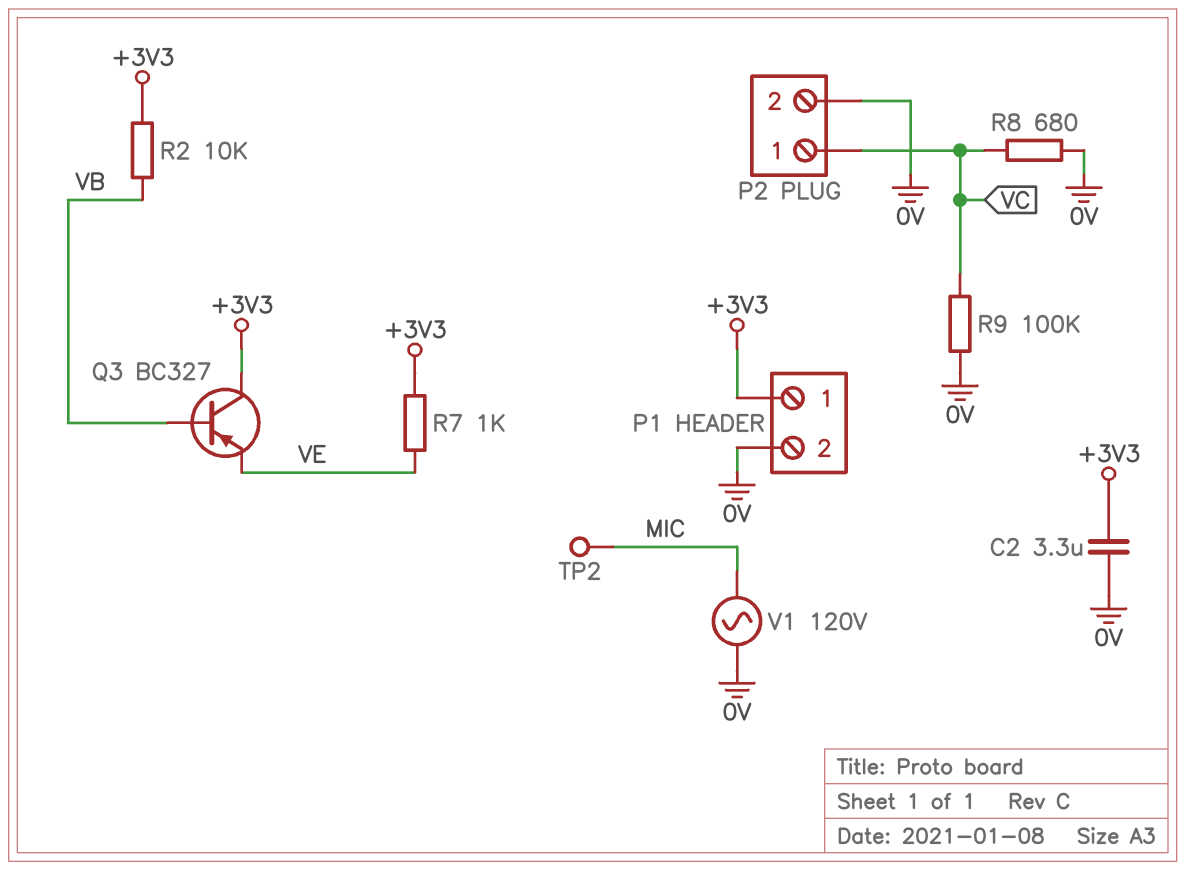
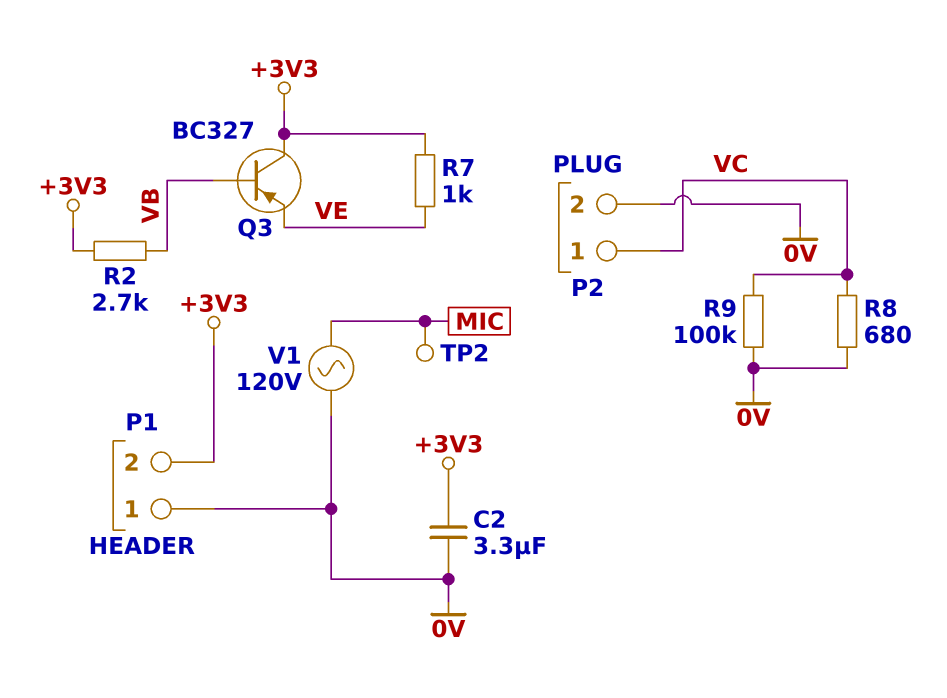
P1 pin 1: +3V3 -> 0V
P1 pin 2: 0V -> +3V3
R2: 10k (+3V3, VB) -> 2.7k (+3V3, VB)

